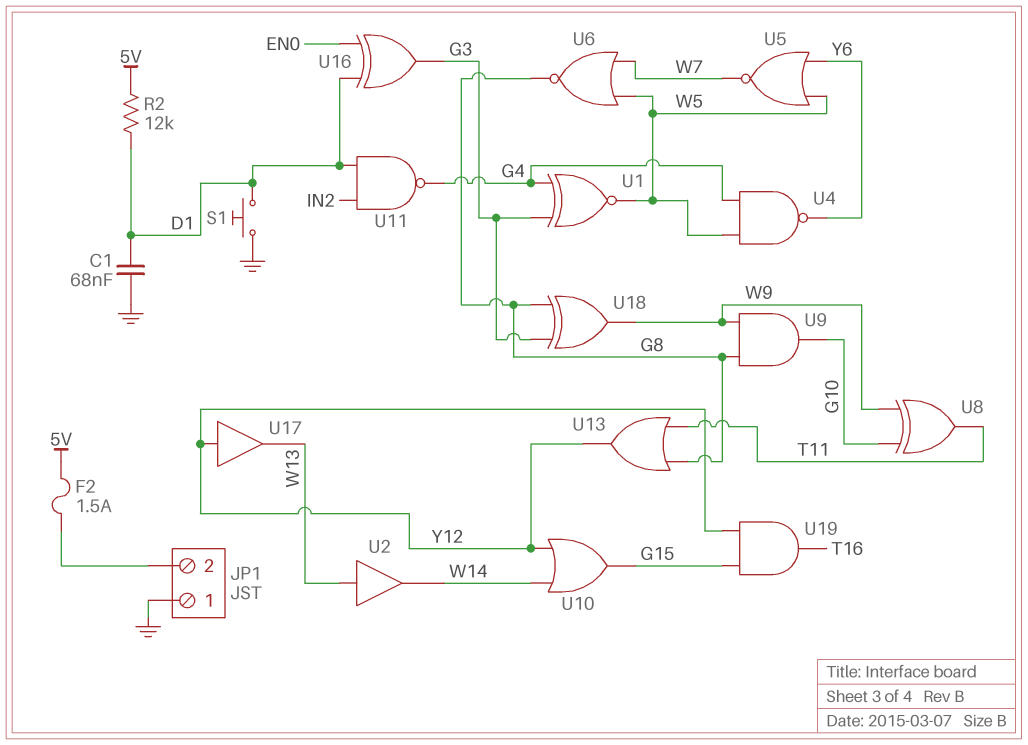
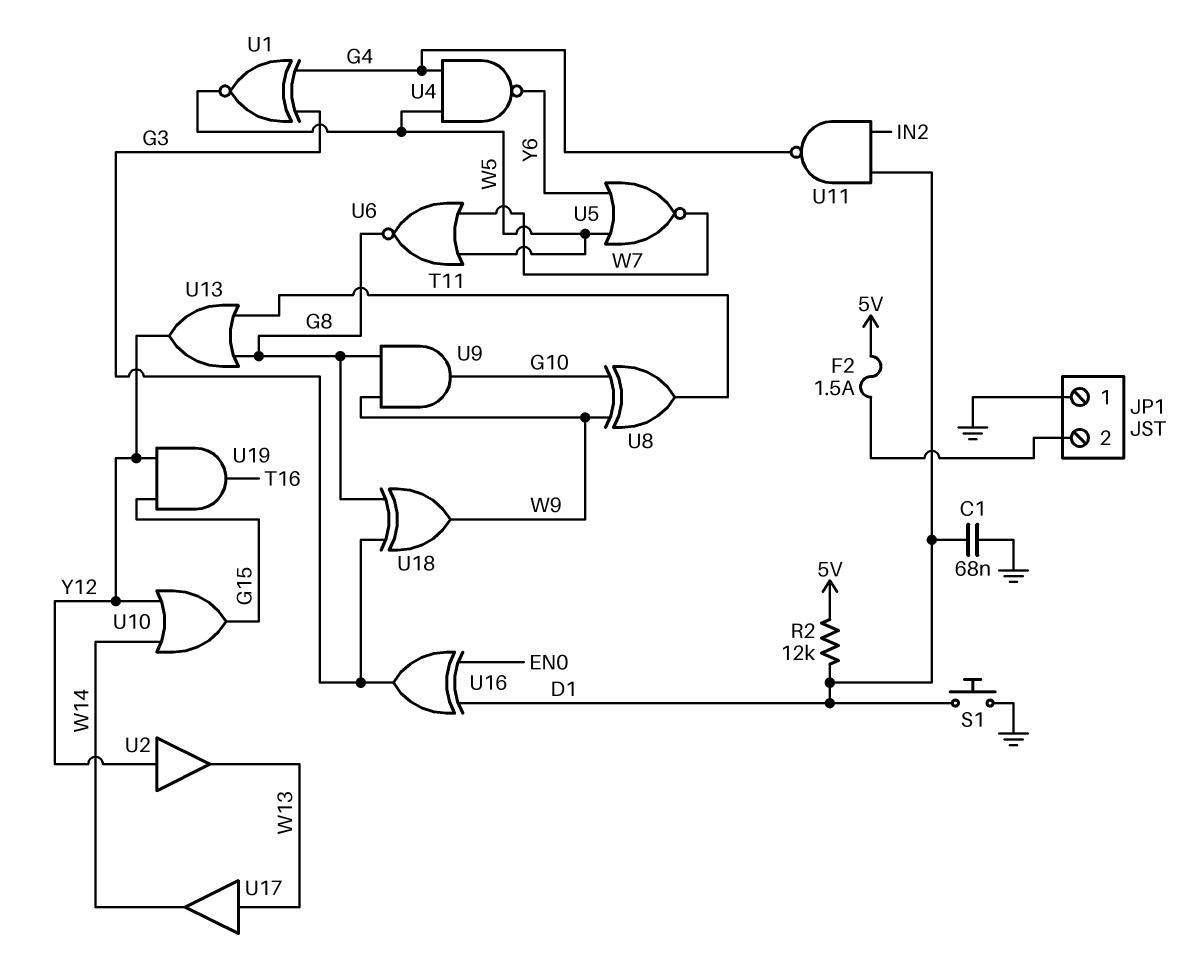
U2: buffer (in W13, out W14) -> buffer (in Y12, out W13)
U17: buffer (in Y12, out W13) -> buffer (in W13, out W14)

